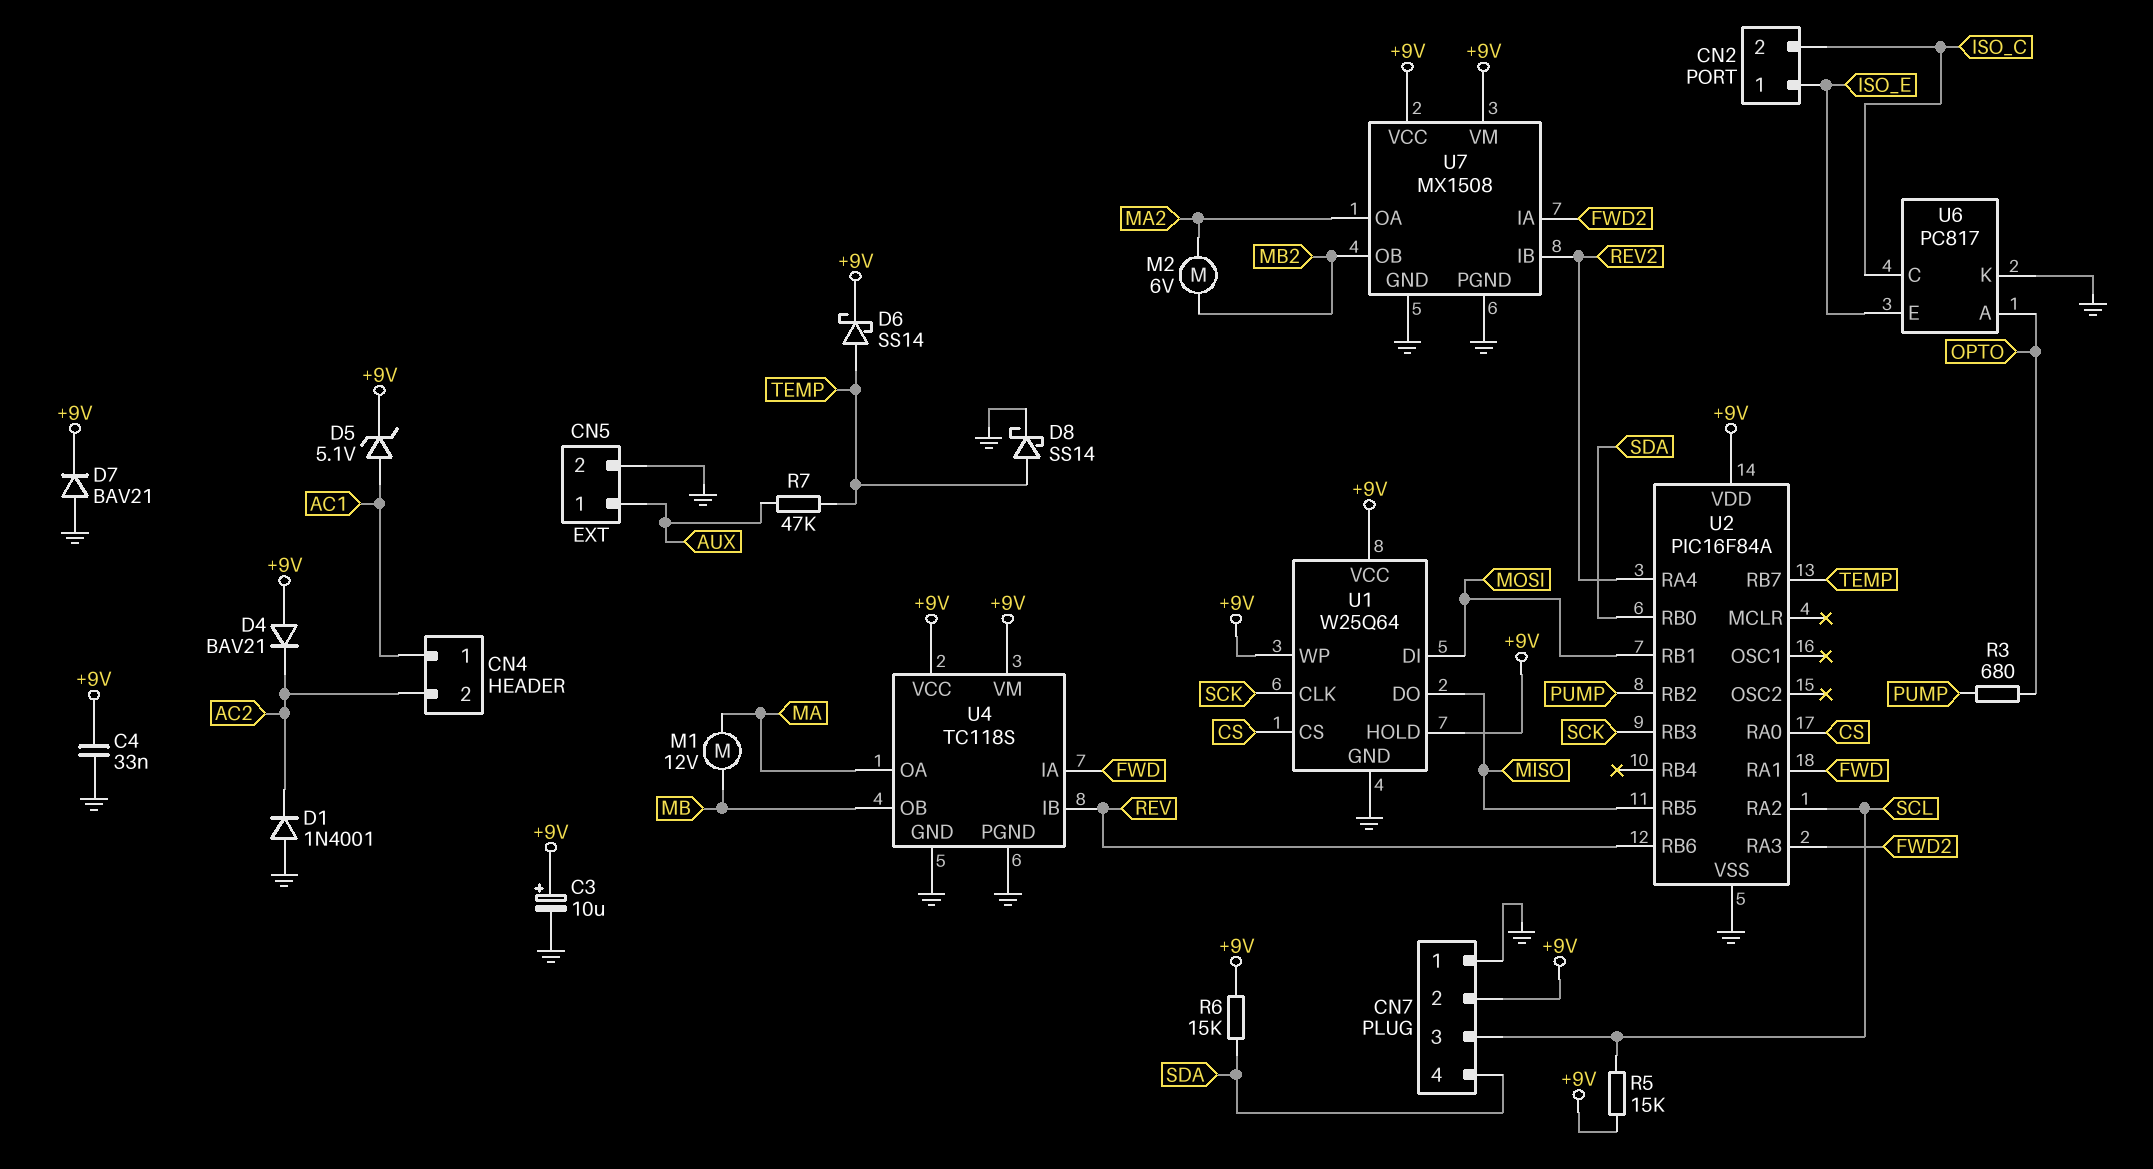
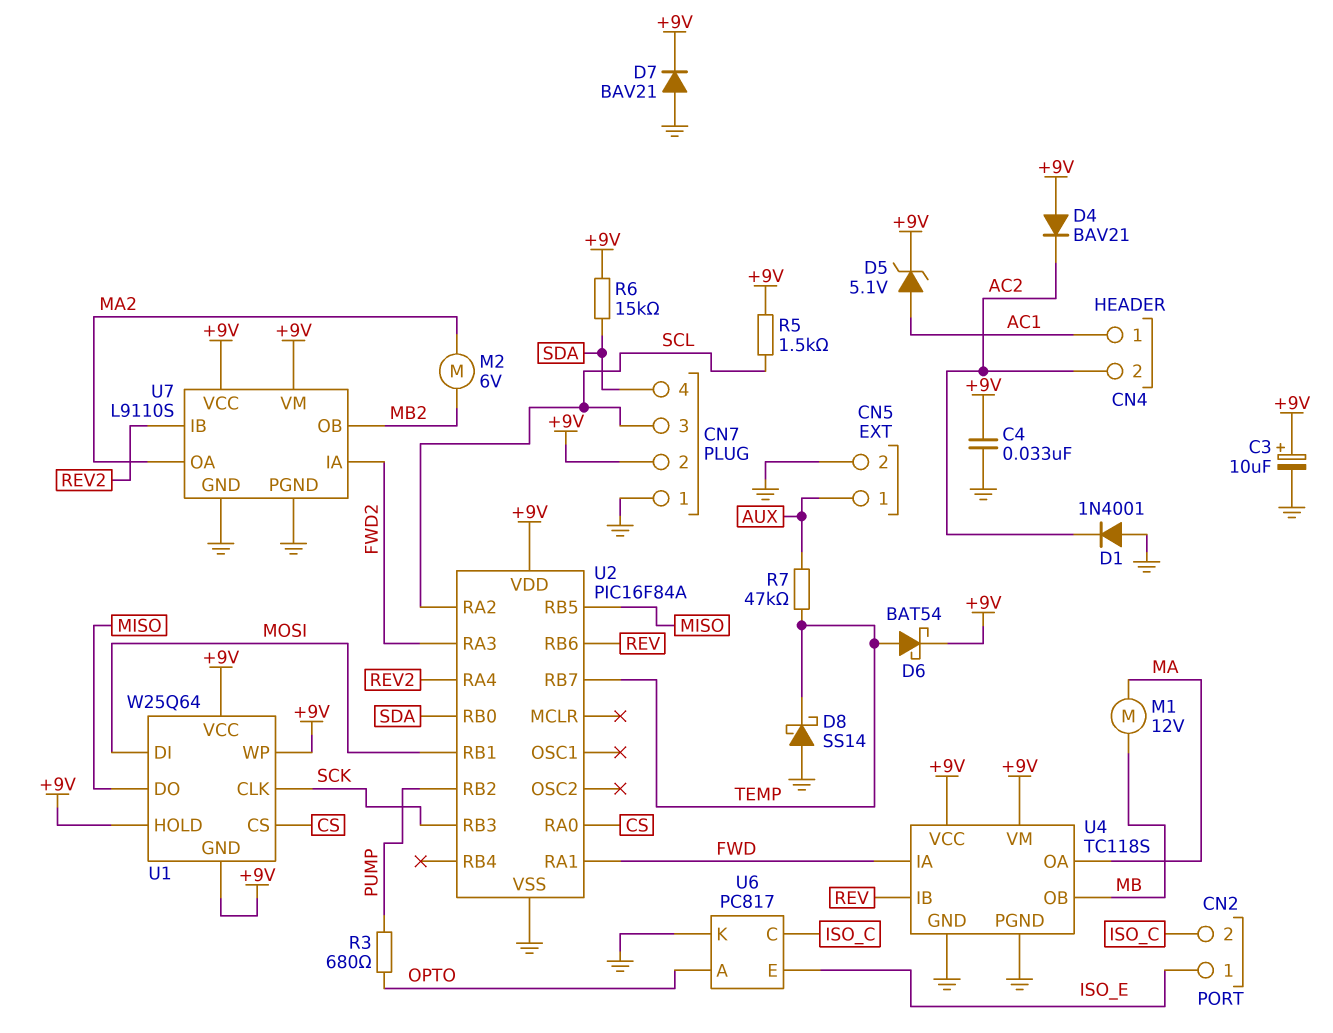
D6: schottky SS14 (A TEMP, K +9V) -> schottky BAT54 (A TEMP, K +9V)
D8: schottky SS14 (A TEMP, K GND) -> schottky SS14 (A GND, K TEMP)
R5: 15k (+9V, SCL) -> 1.5k (+9V, SCL)
U1 pin GND: GND -> +9V
U7: MX1508 -> L9110S

